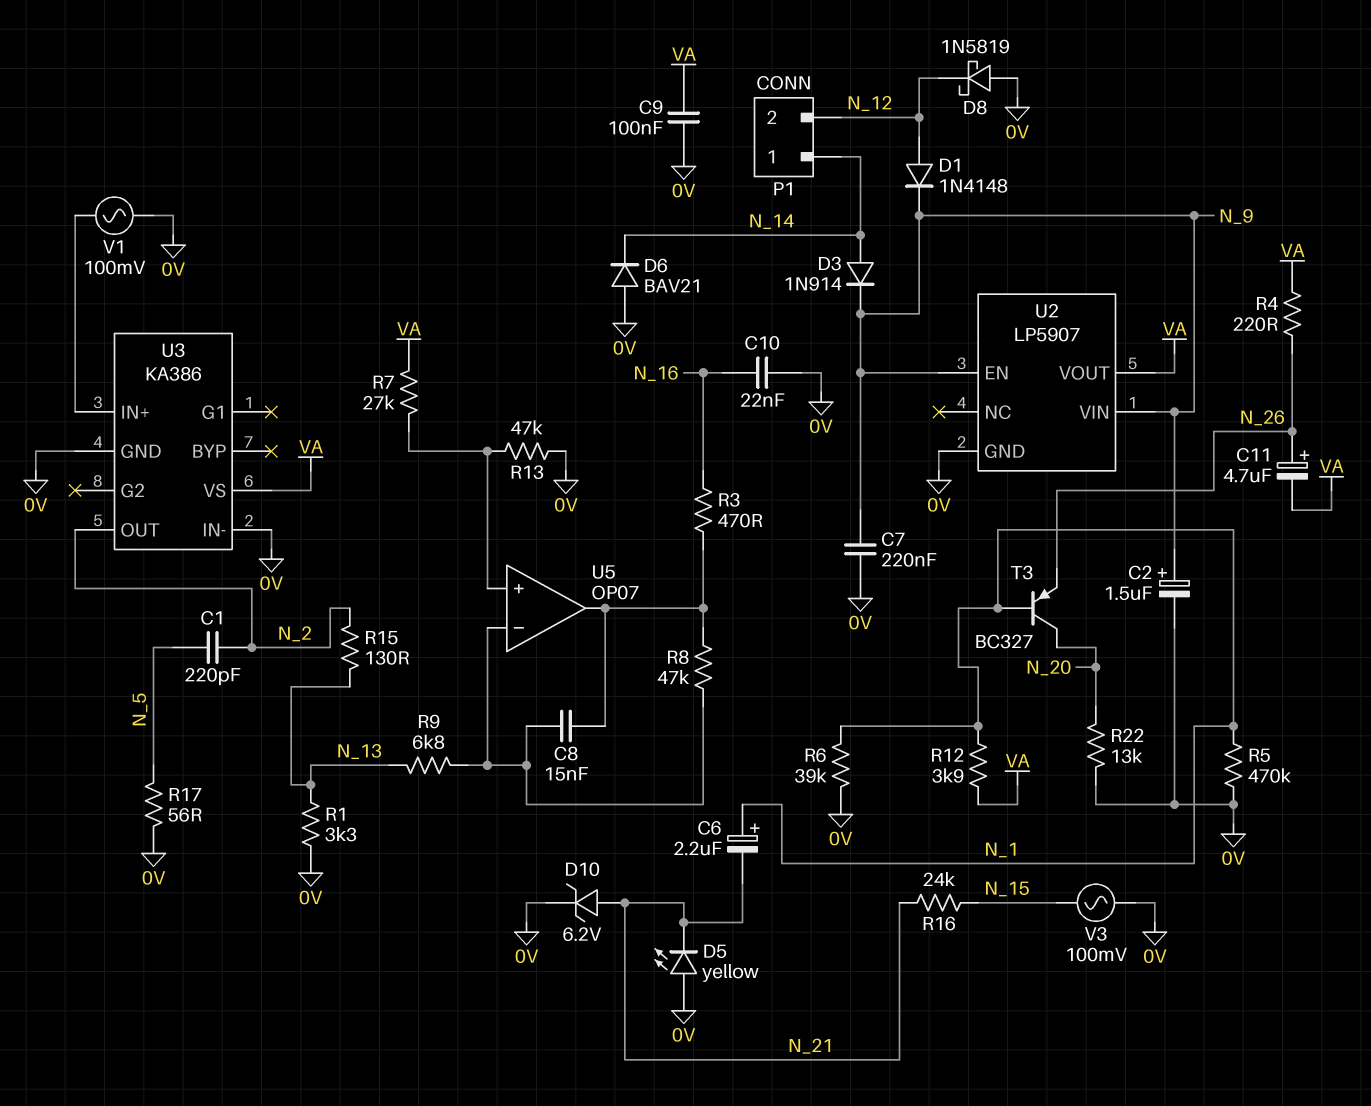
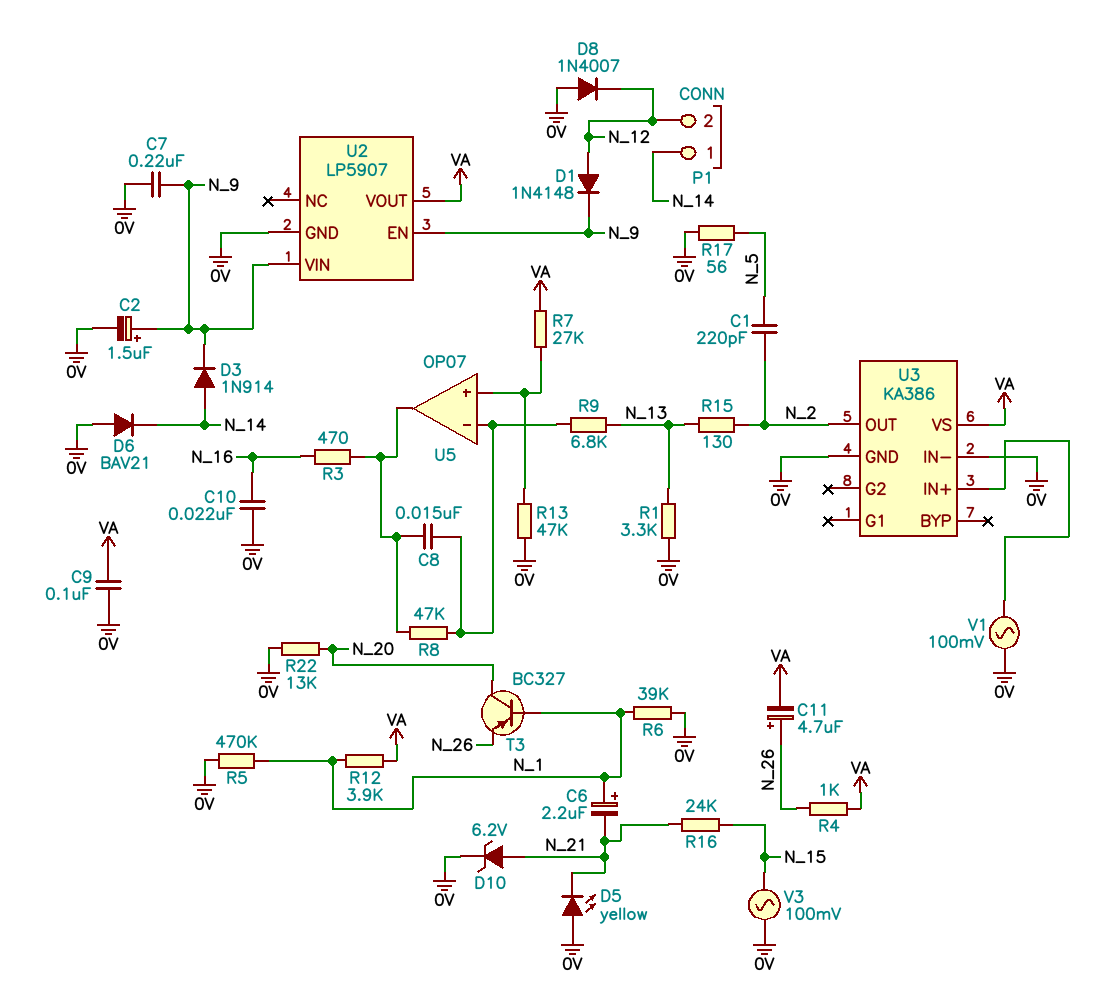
D8: schottky 1N5819 (A 0V, K N_12) -> diode 1N4007 (A 0V, K N_12)
R4: 220 (N_26, VA) -> 1k (N_26, VA)

